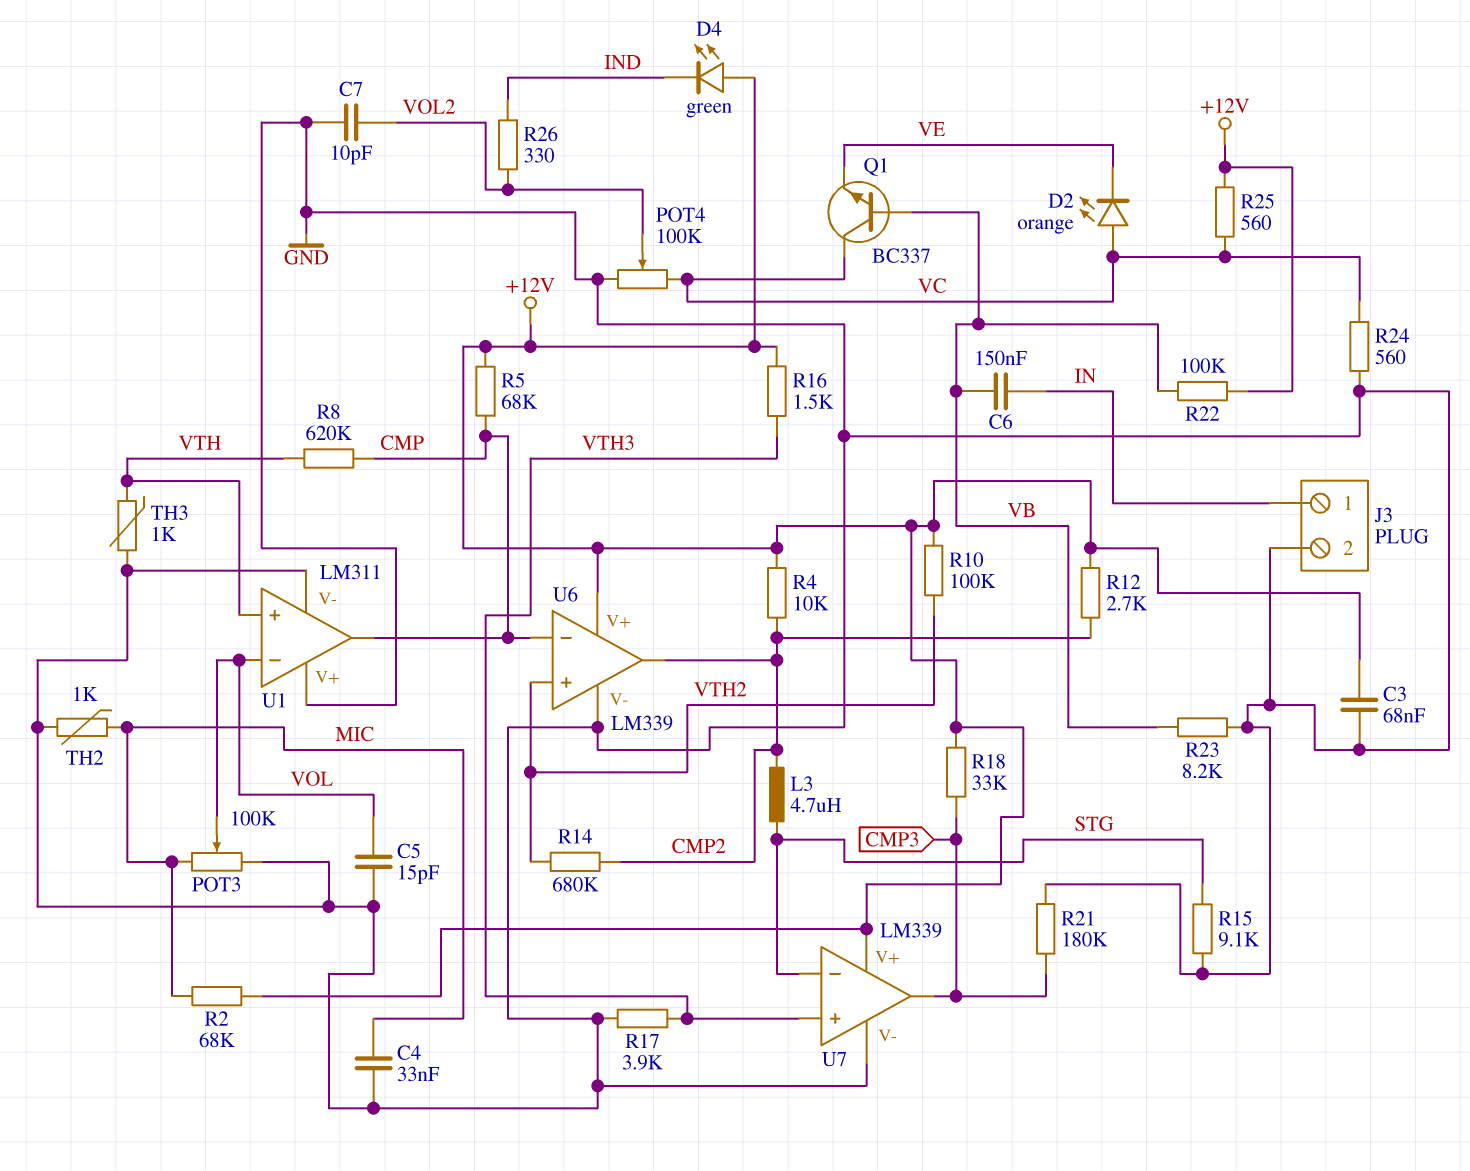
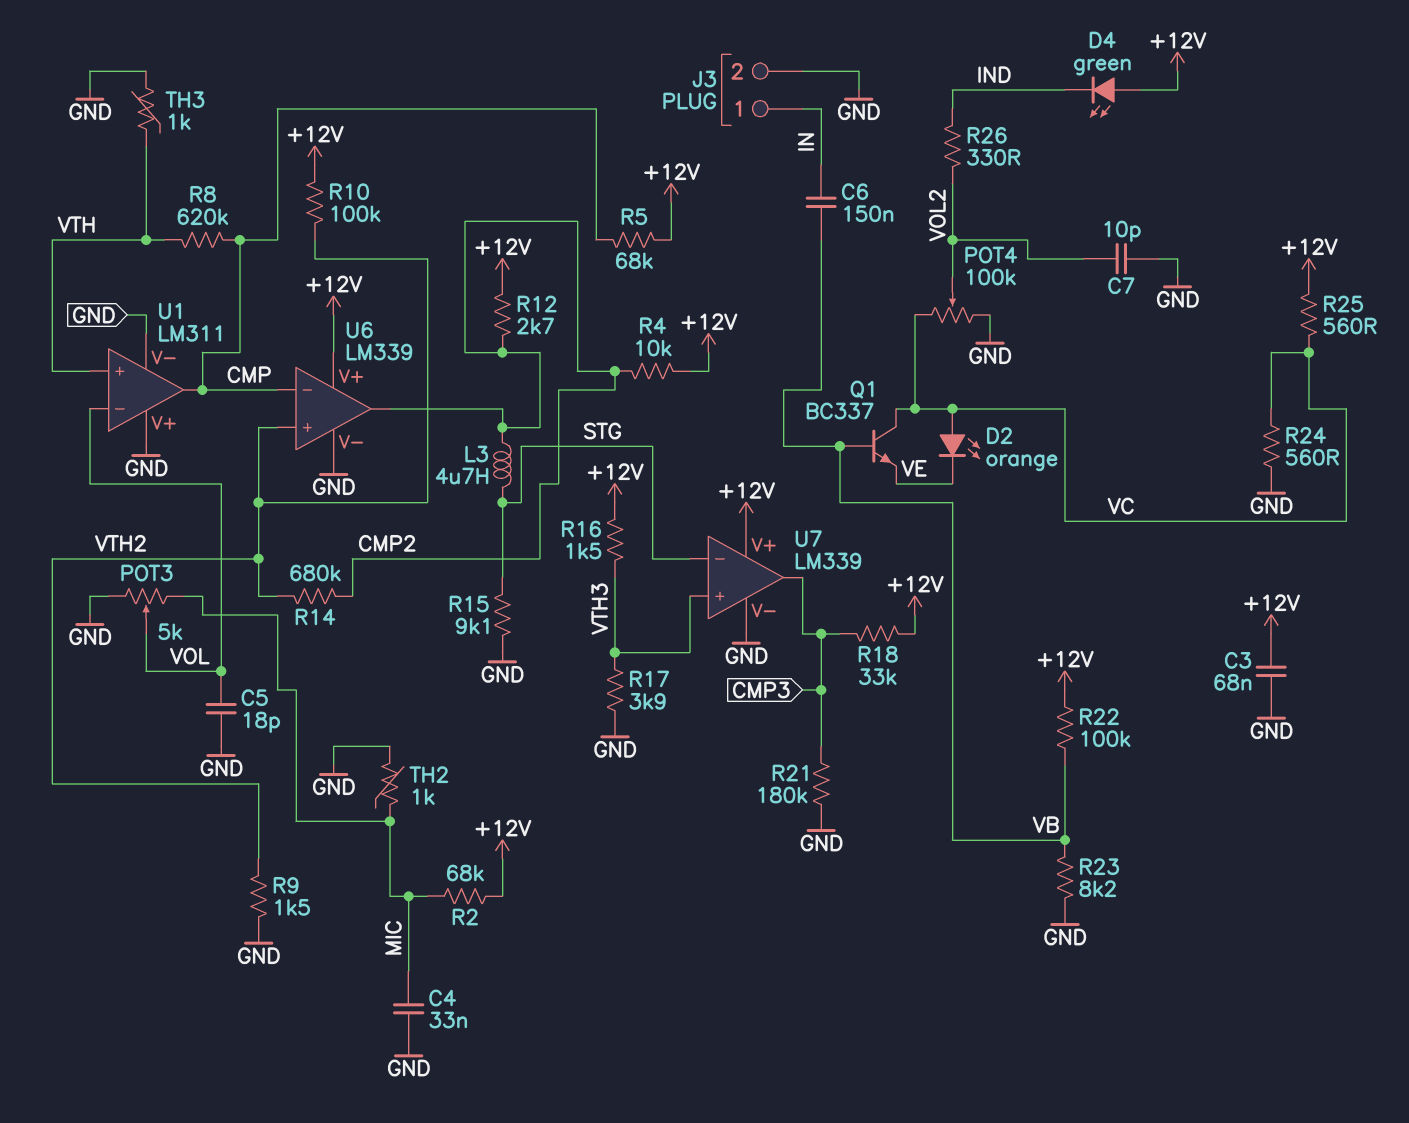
C5: 15pF (GND, VOL) -> 18pF (GND, VOL)
POT3: 100k (GND, MIC, wiper VOL) -> 5k (GND, MIC, wiper VOL)
R9: none -> 1.5k (GND, VTH2)

